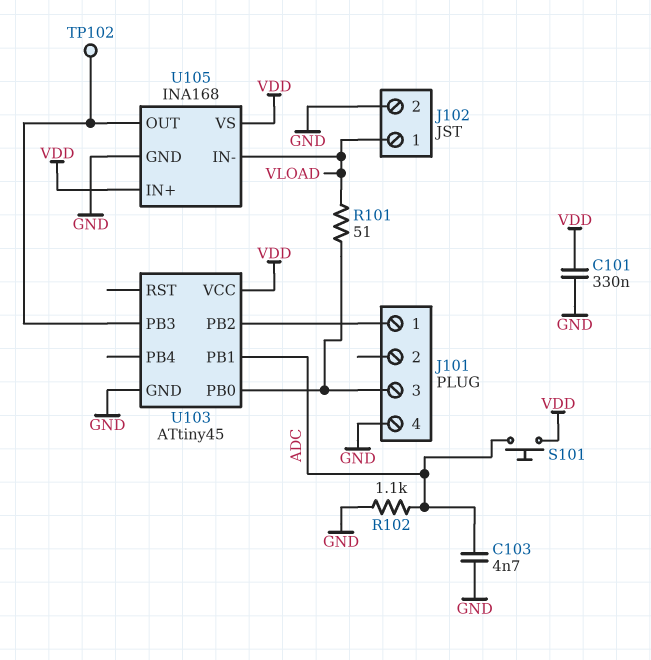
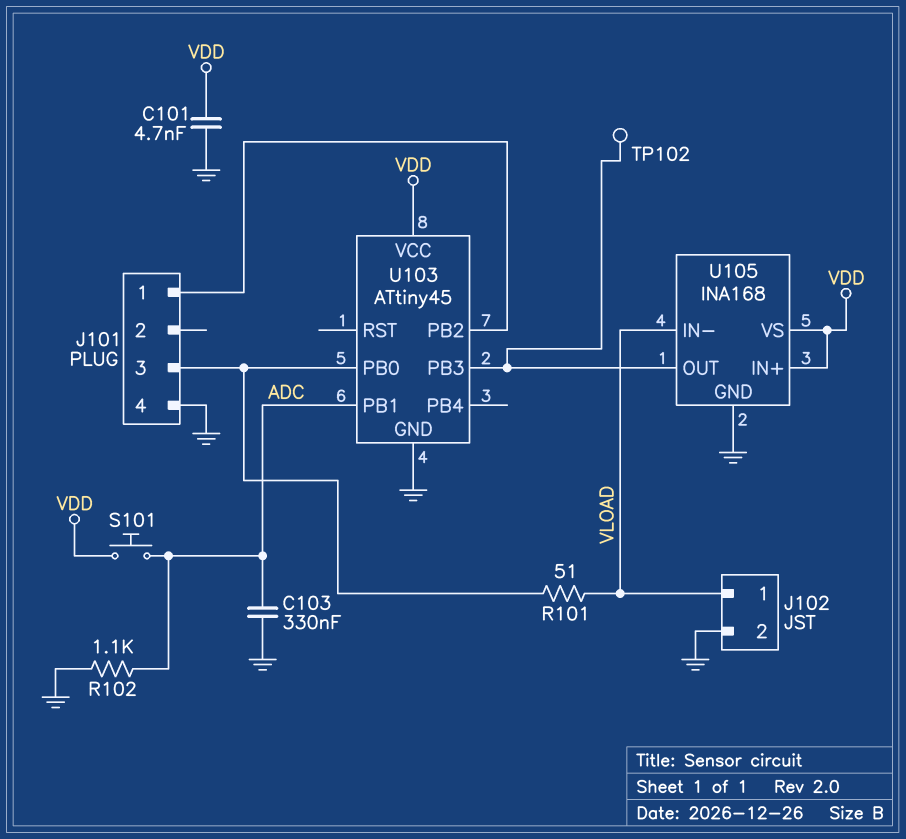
C101: 330nF (GND, VDD) -> 4.7nF (GND, VDD)
C103: 4.7nF (ADC, GND) -> 330nF (ADC, GND)

